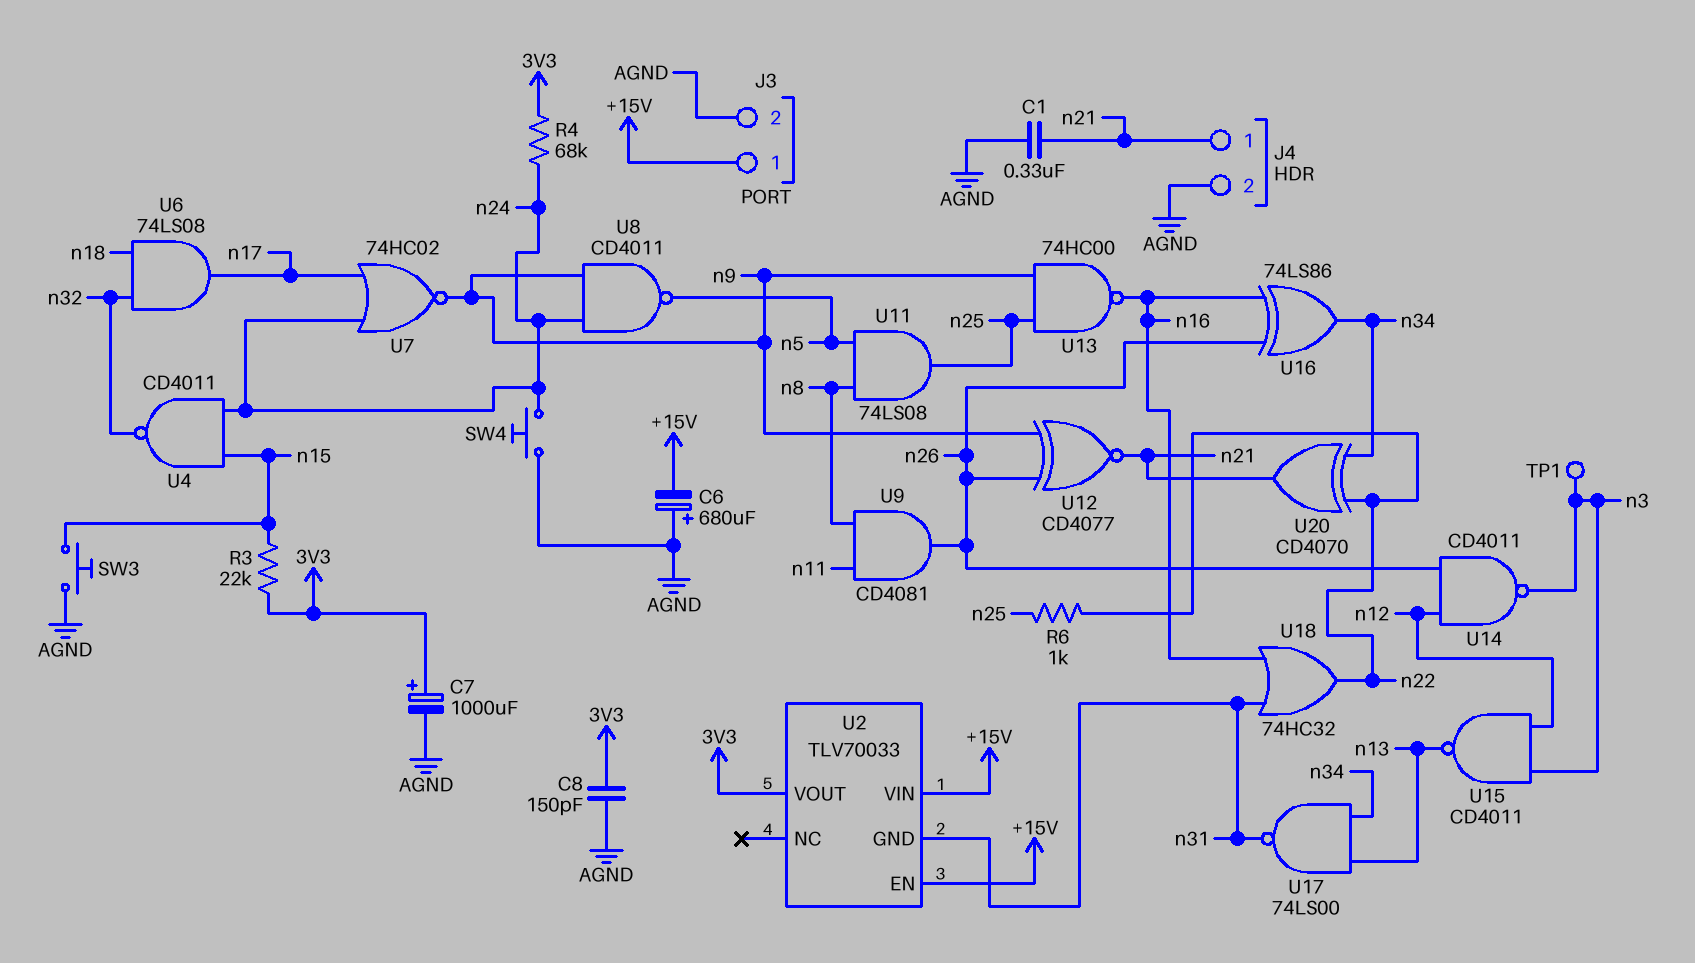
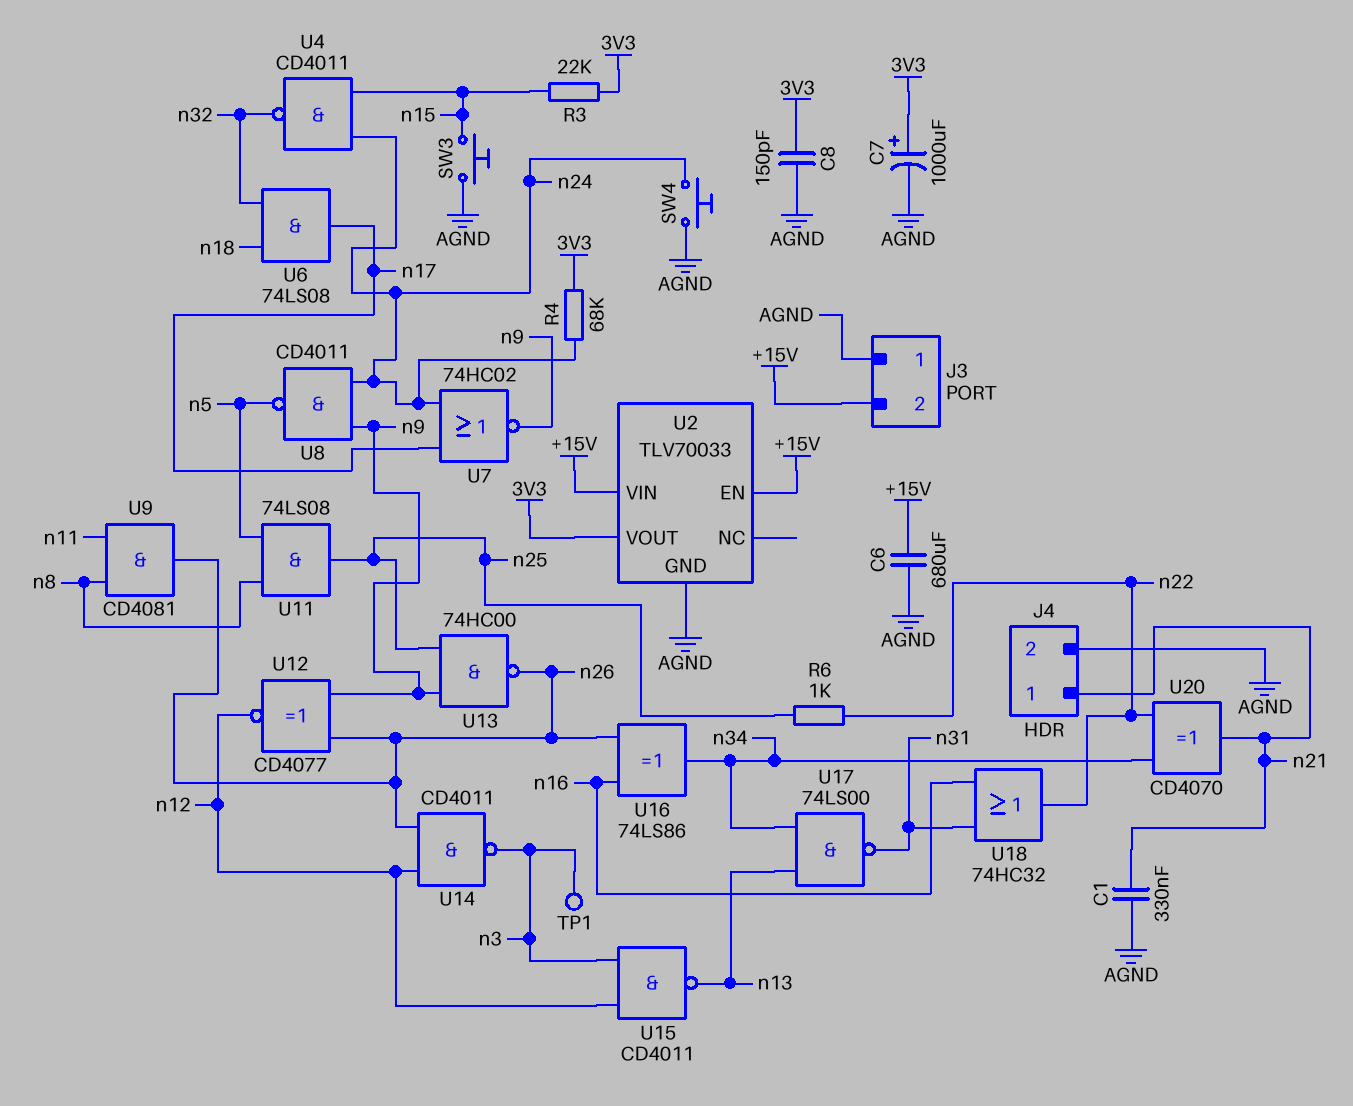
C6: 680uF (plus AGND, minus +15V) -> 680uF (+15V, AGND)
J3 pin 1: +15V -> AGND
J3 pin 2: AGND -> +15V
U2 pin GND: n31 -> AGND
U12: XNOR CD4077 (in n9, in n26, out n21) -> XNOR CD4077 (in n9, in n26, out n12)
U13: NAND 74HC00 (in n9, in n25, out n16) -> NAND 74HC00 (in n9, in n25, out n26)

